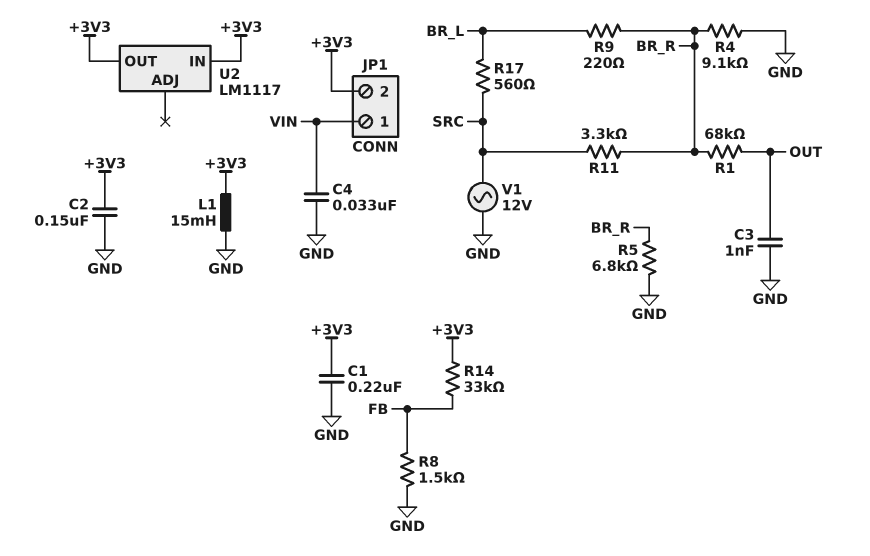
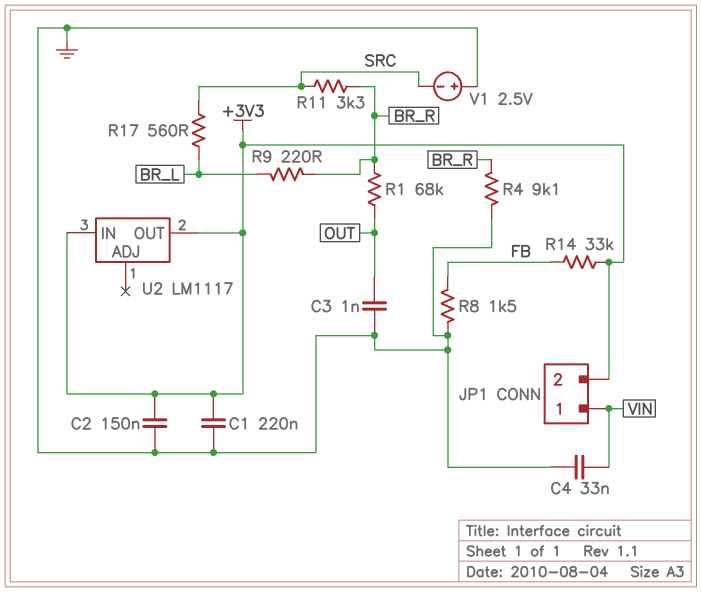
L1: 15mH (+3V3, GND) -> none
R5: 6.8k (BR_R, GND) -> none
V1: AC 12V (GND, SRC) -> 2.5V (plus GND, minus SRC)

